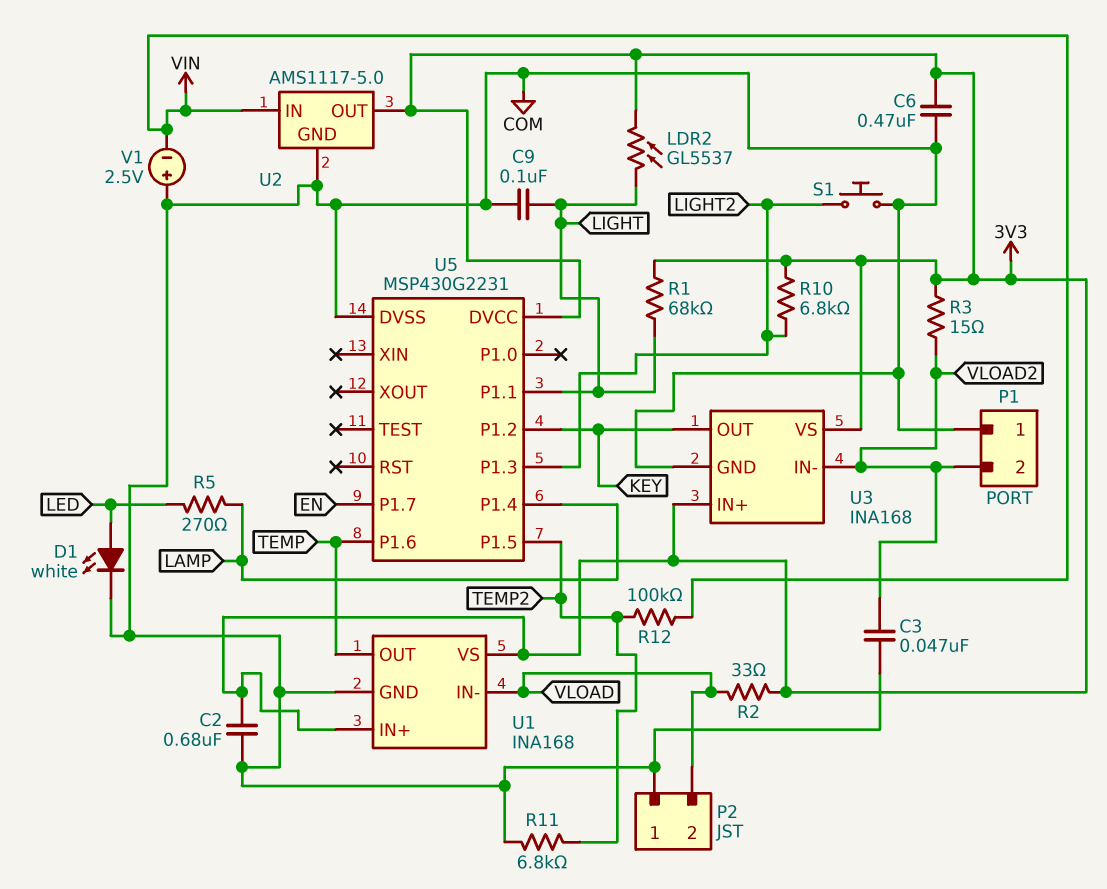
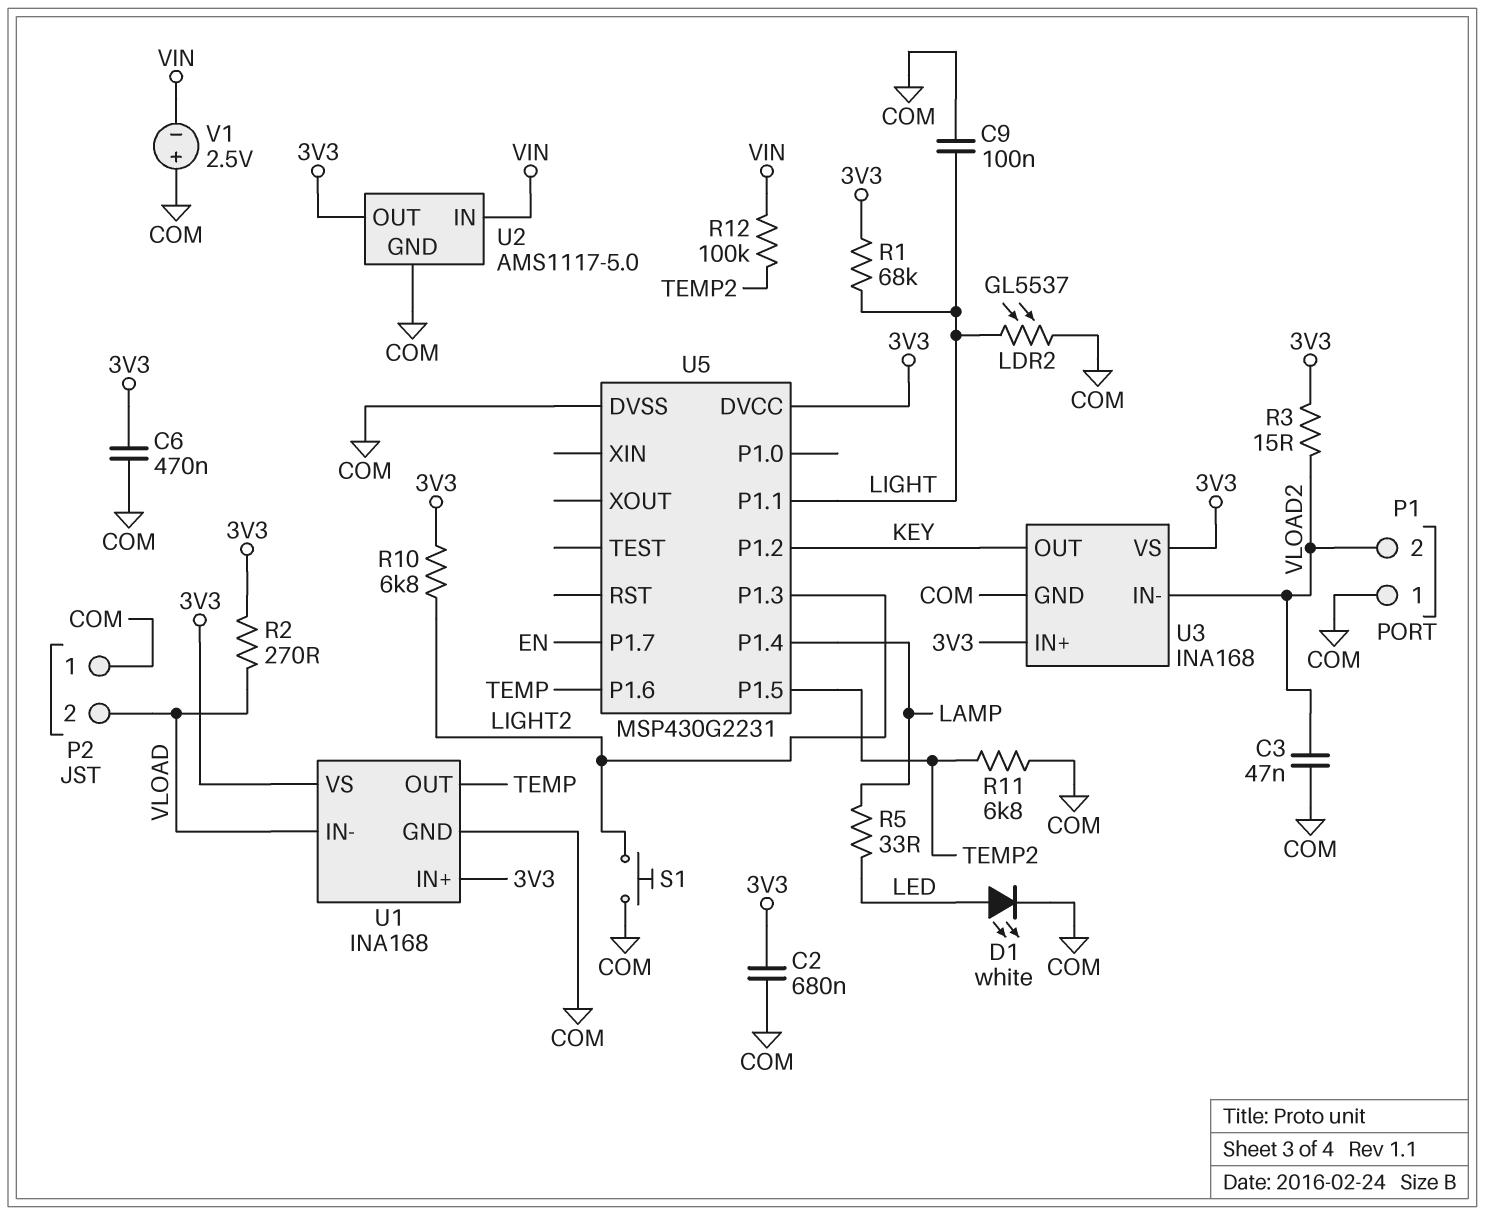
LDR2: GL5537 (3V3, LIGHT) -> GL5537 (COM, LIGHT)
R2: 33 (3V3, VLOAD) -> 270 (3V3, VLOAD)
R5: 270 (LAMP, LED) -> 33 (LAMP, LED)

